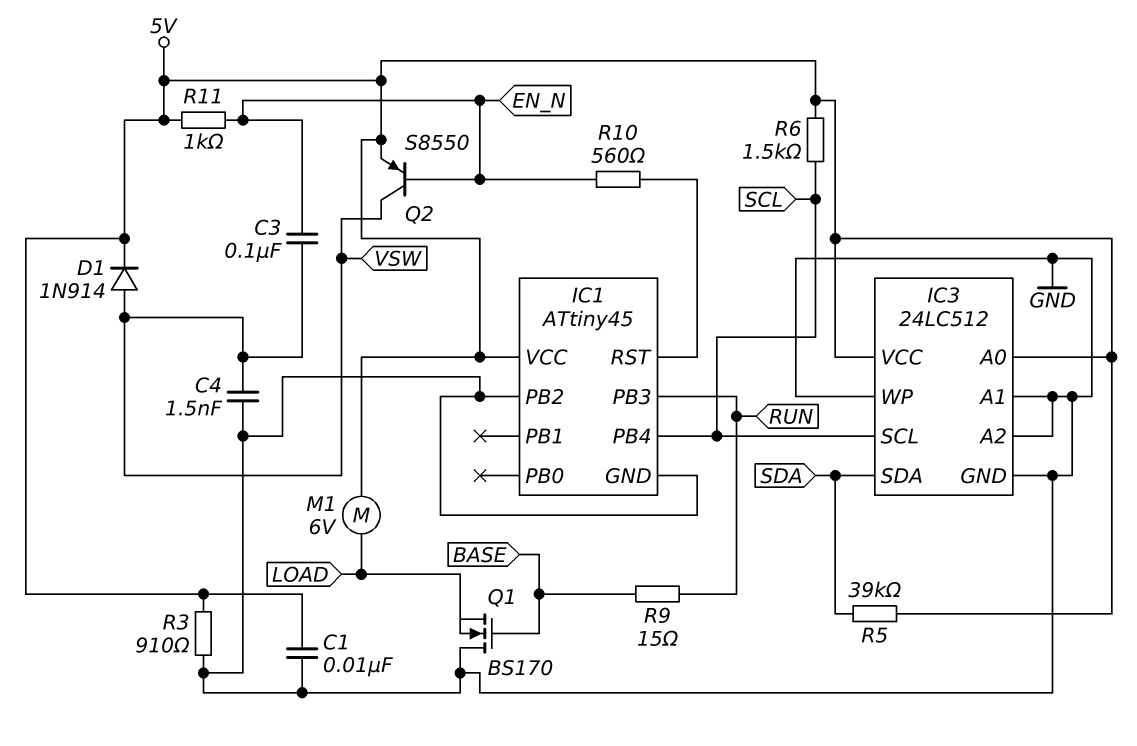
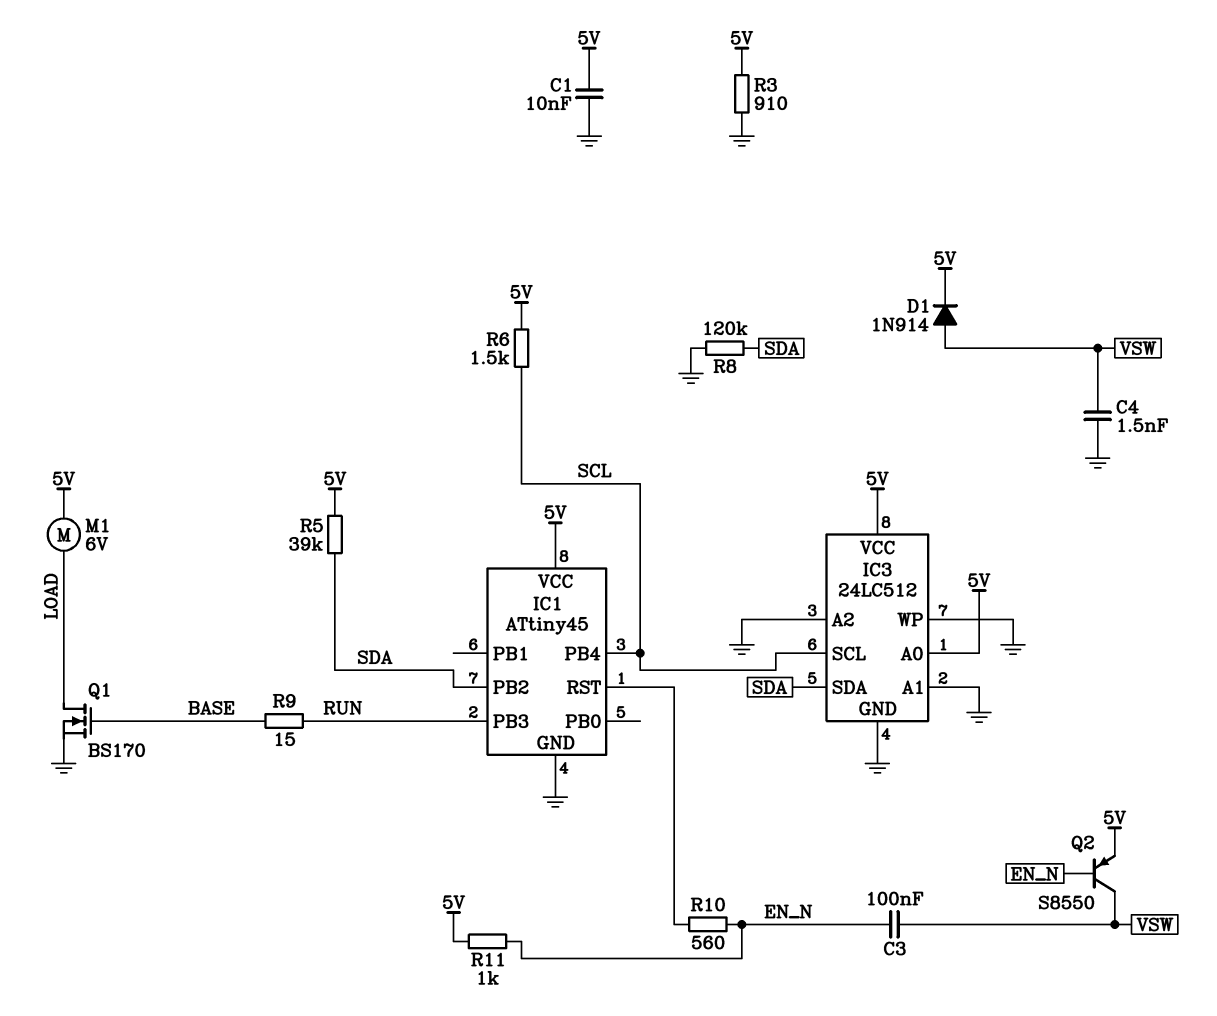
IC1 pin PB2: GND -> SDA
Q1: NMOS BS170 (G BASE, D GND, S LOAD) -> NMOS BS170 (G BASE, D LOAD, S GND)
R8: none -> 120k (GND, SDA)

